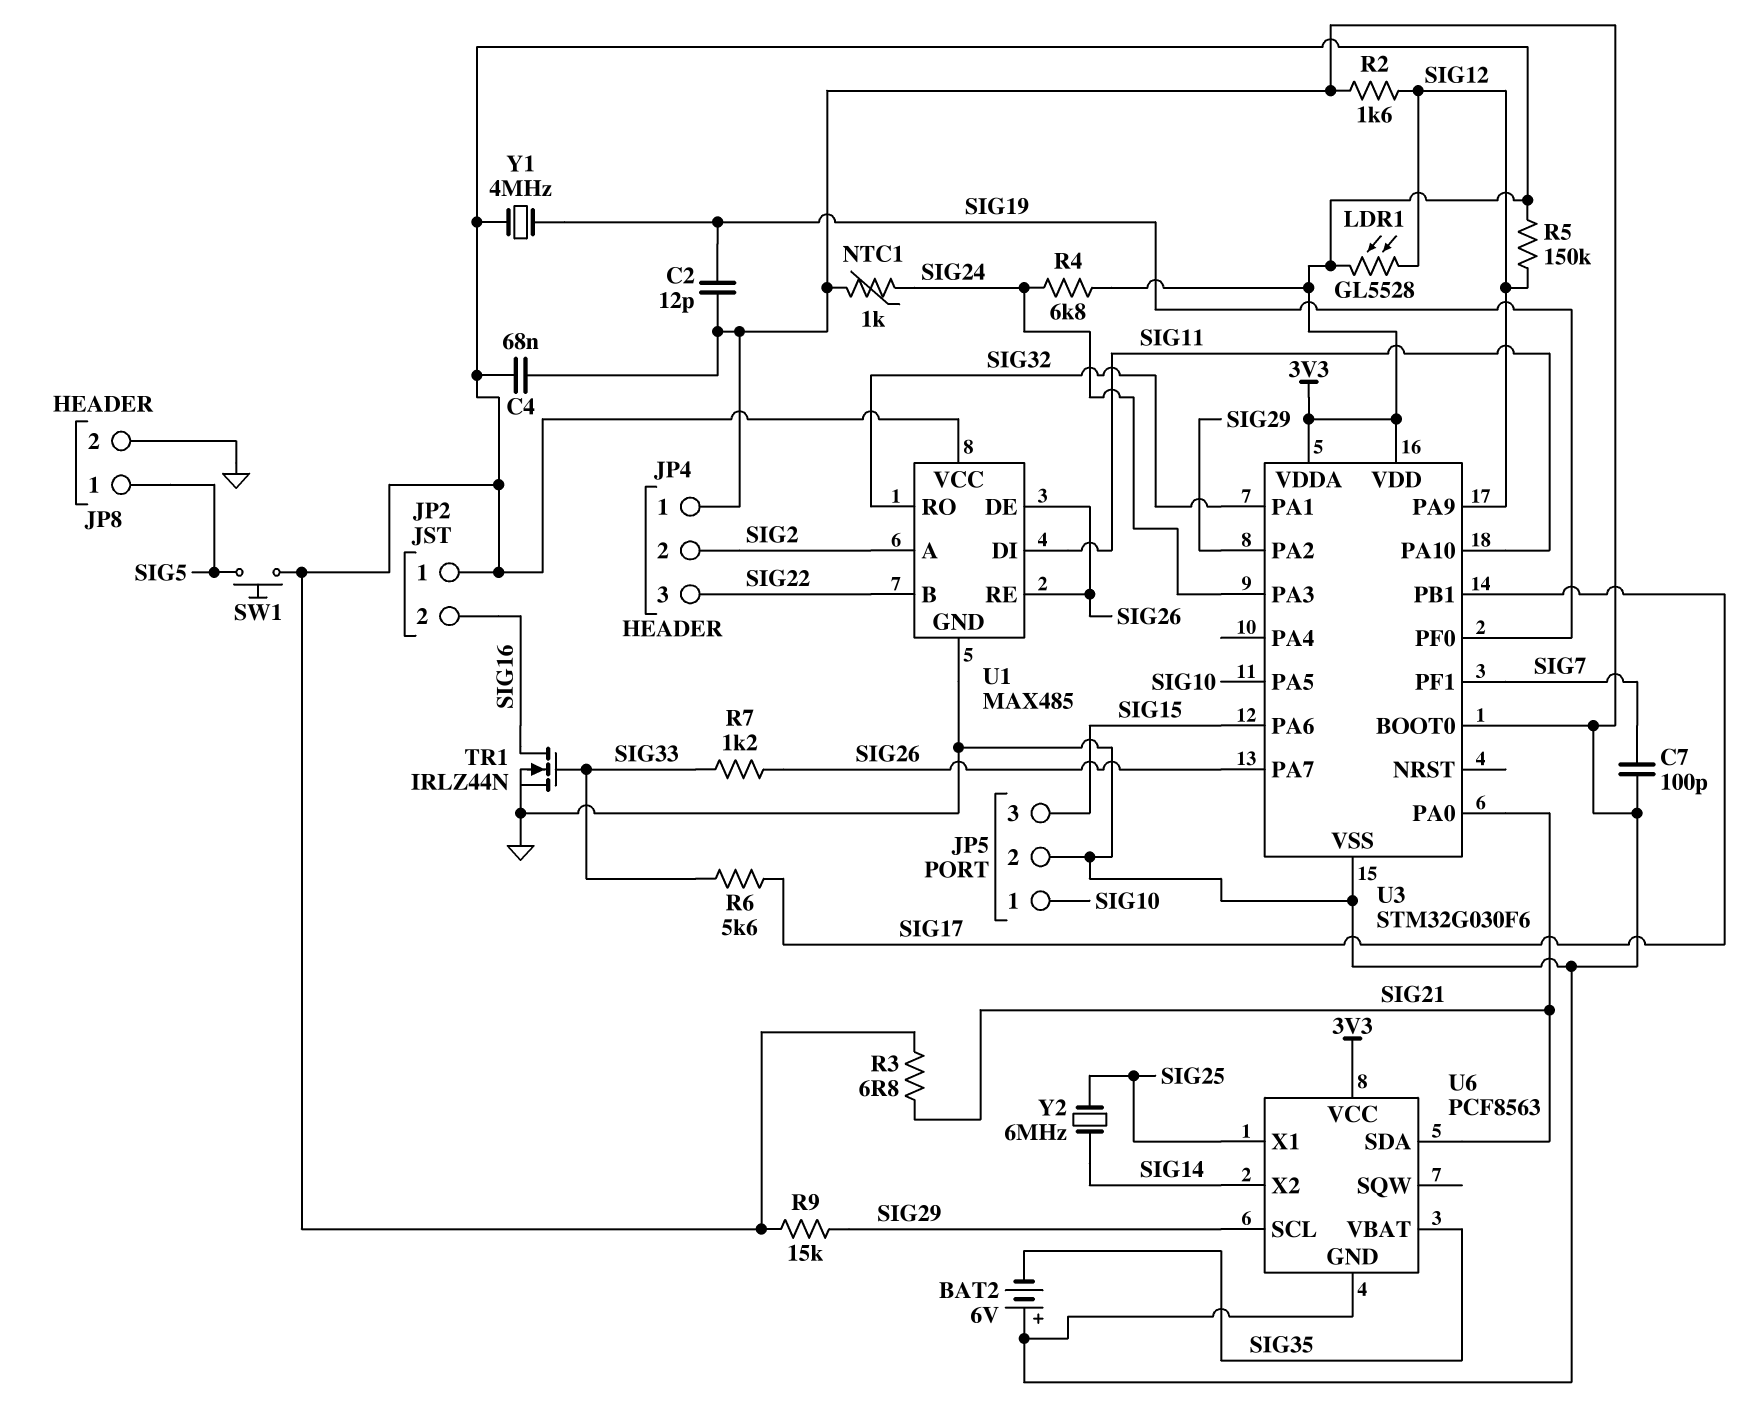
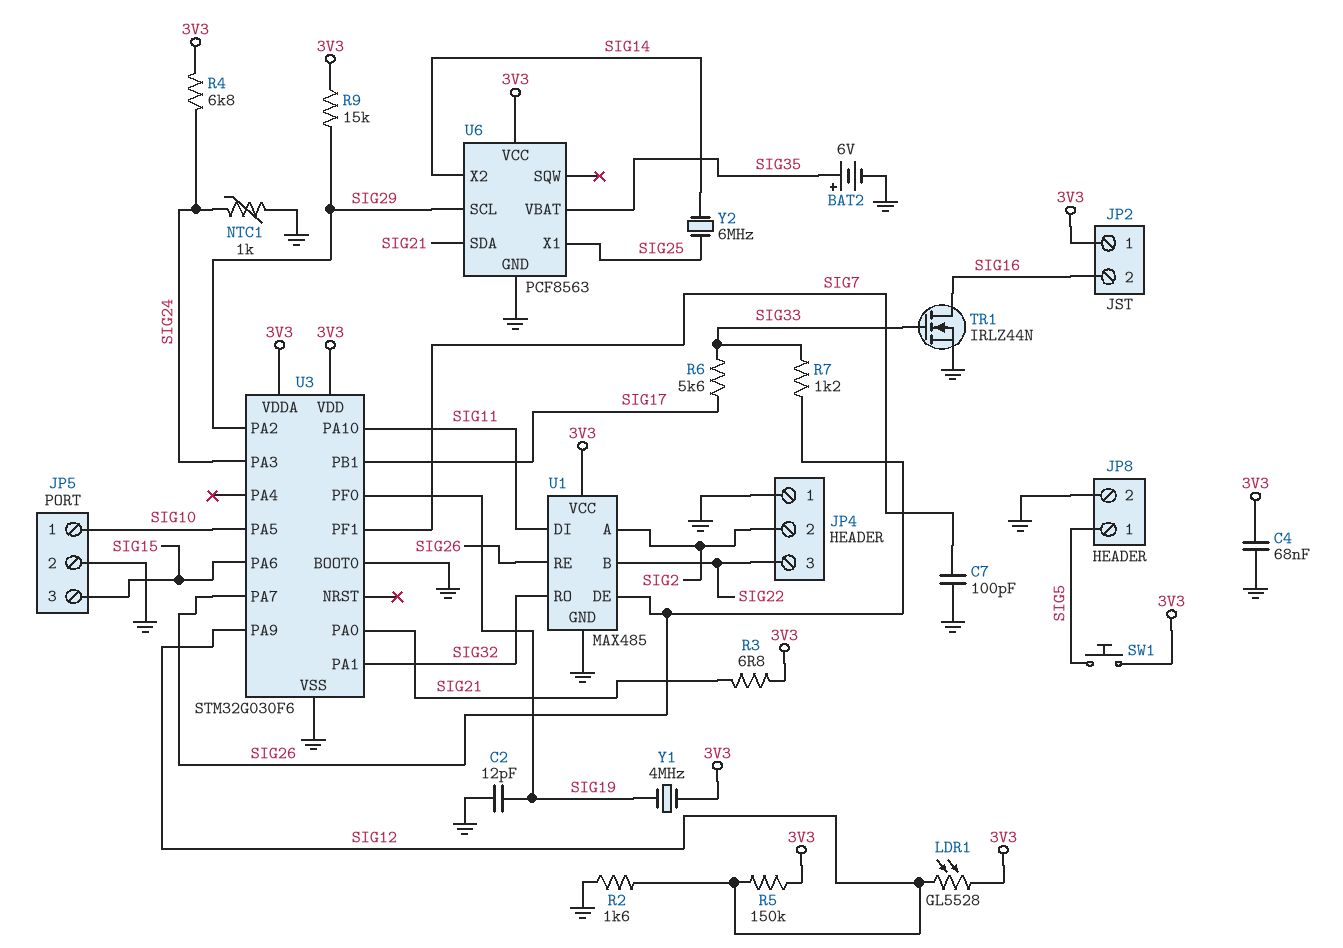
BAT2: 6V (plus GND, minus SIG35) -> 6V (plus SIG35, minus GND)

